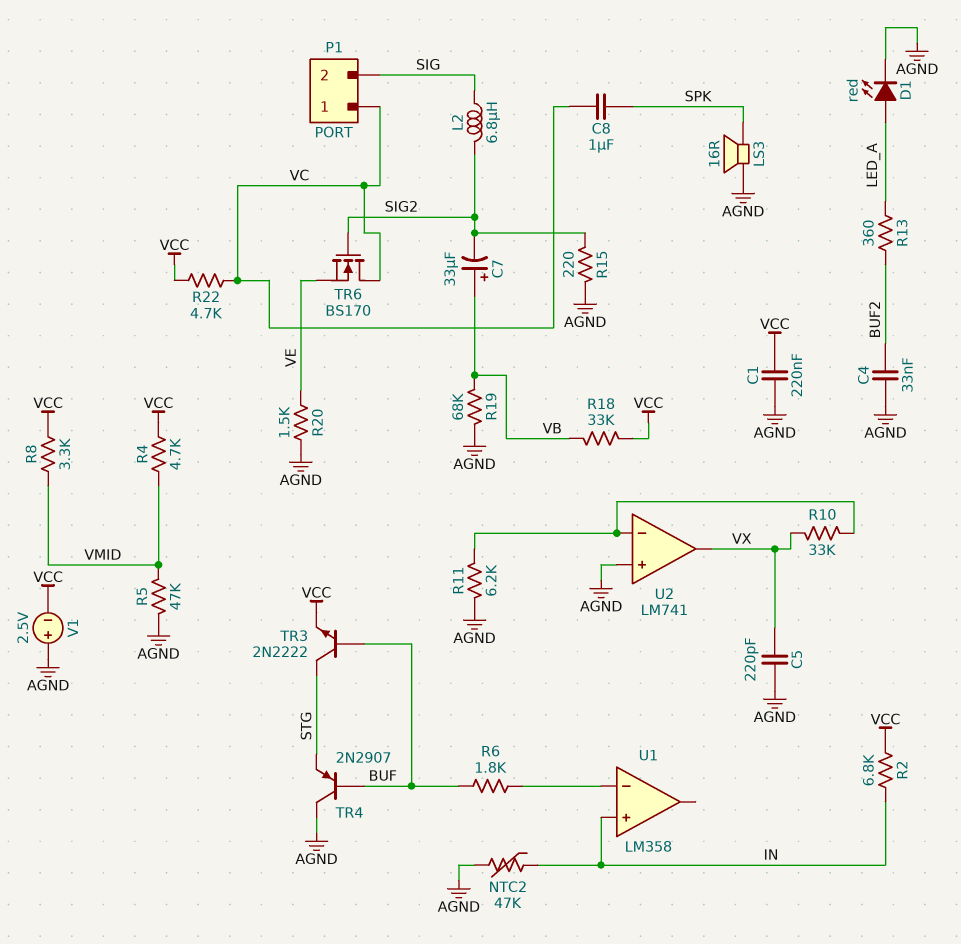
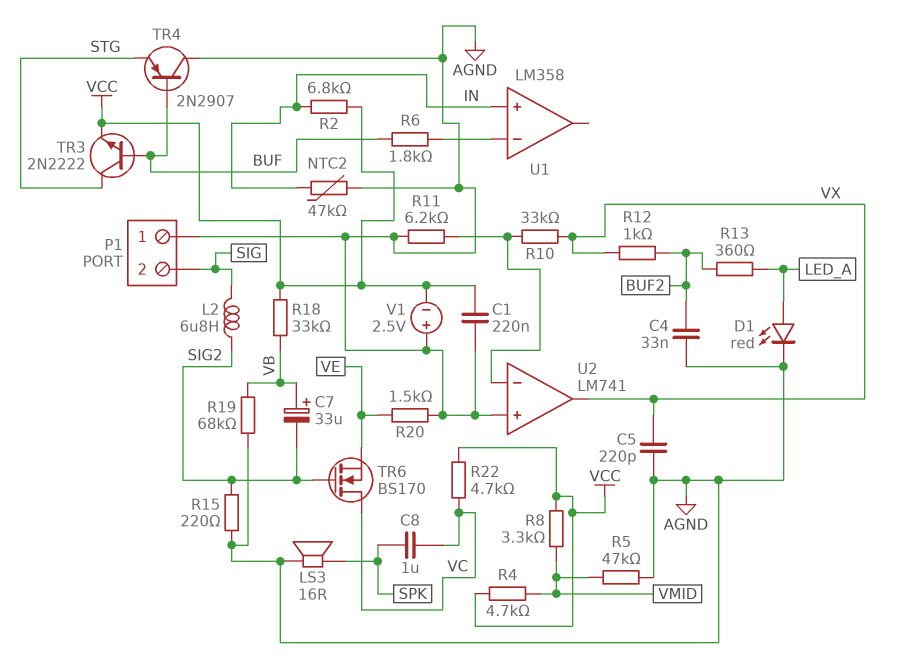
P1 pin 1: VC -> AGND
R12: none -> 1k (BUF2, VX)

